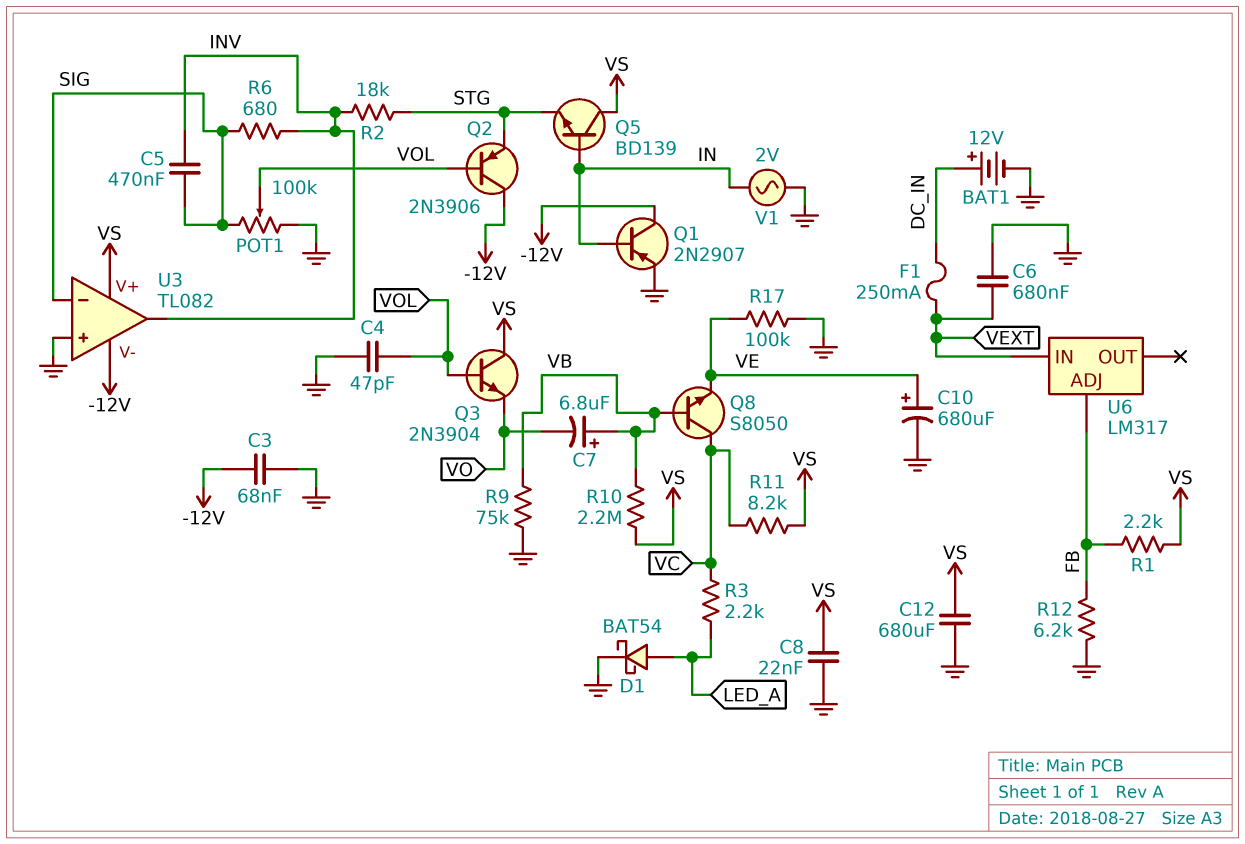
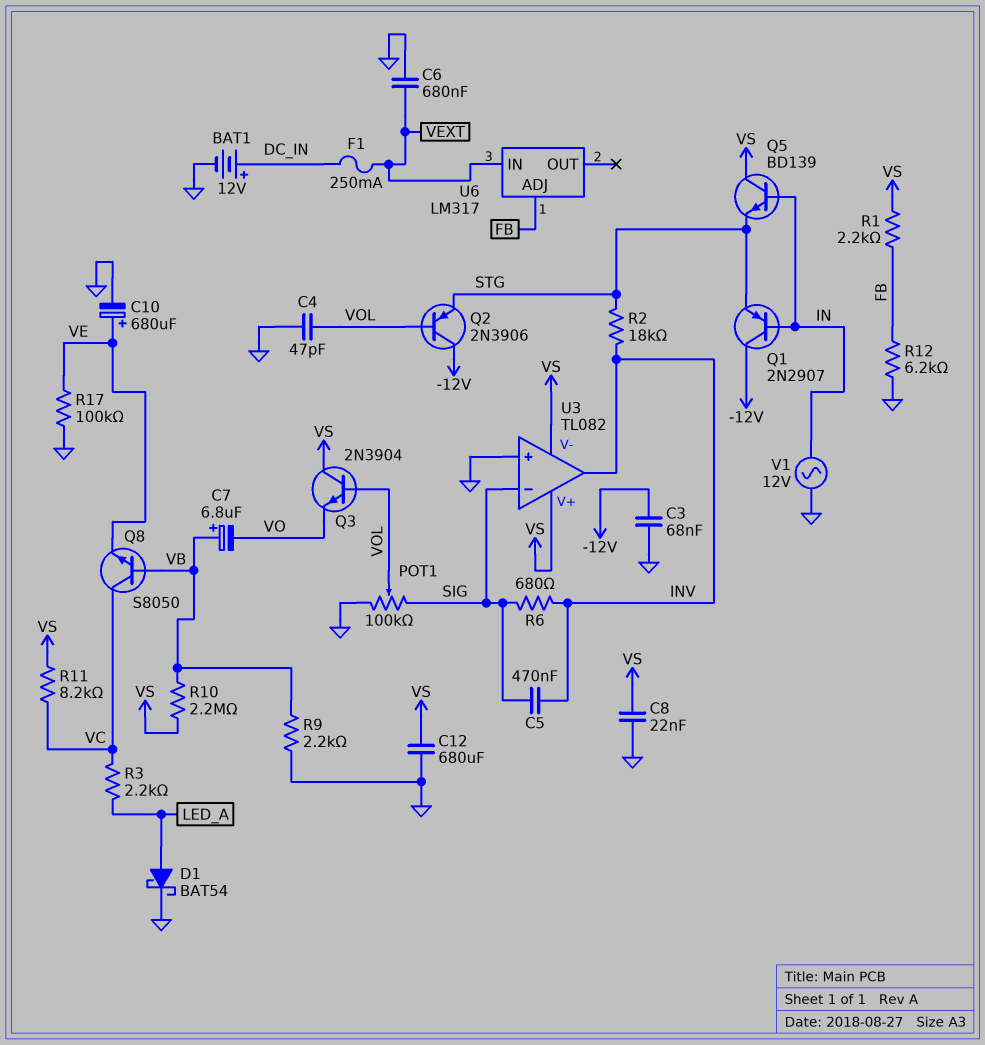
Q1: PNP 2N2907 (B IN, C -12V, E GND) -> PNP 2N2907 (B IN, C -12V, E STG)
R9: 75k (GND, VB) -> 2.2k (GND, VB)
U3 pin V-: -12V -> VS
V1: AC 2V (GND, IN) -> AC 12V (GND, IN)

